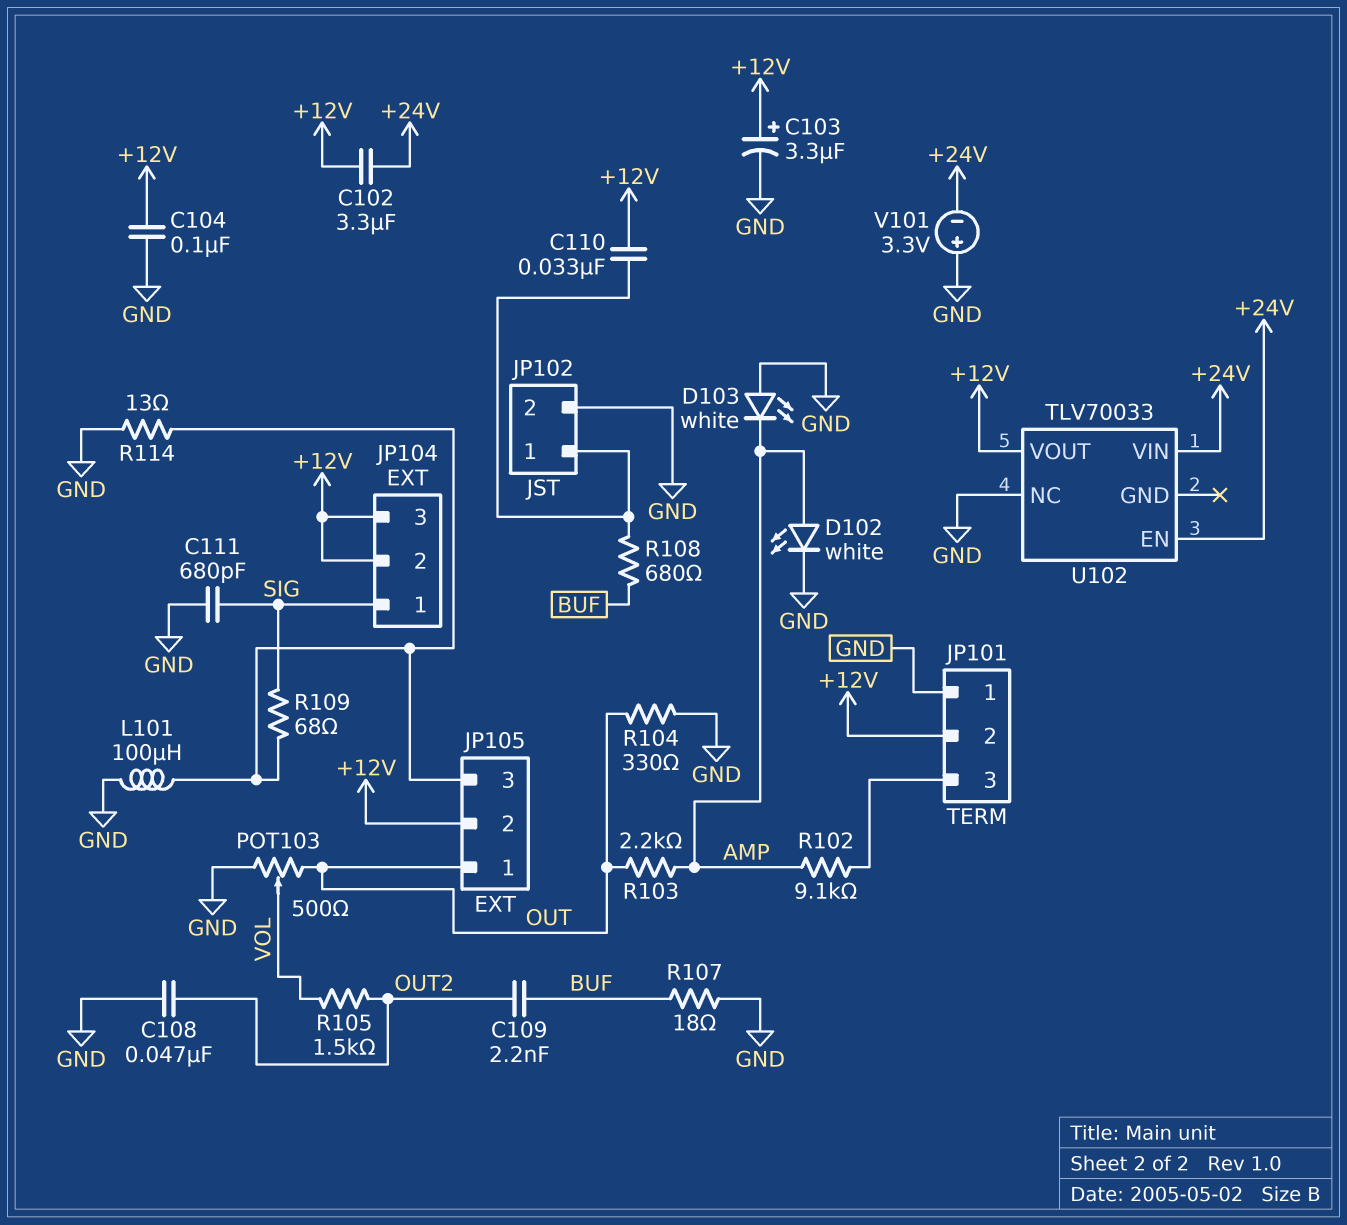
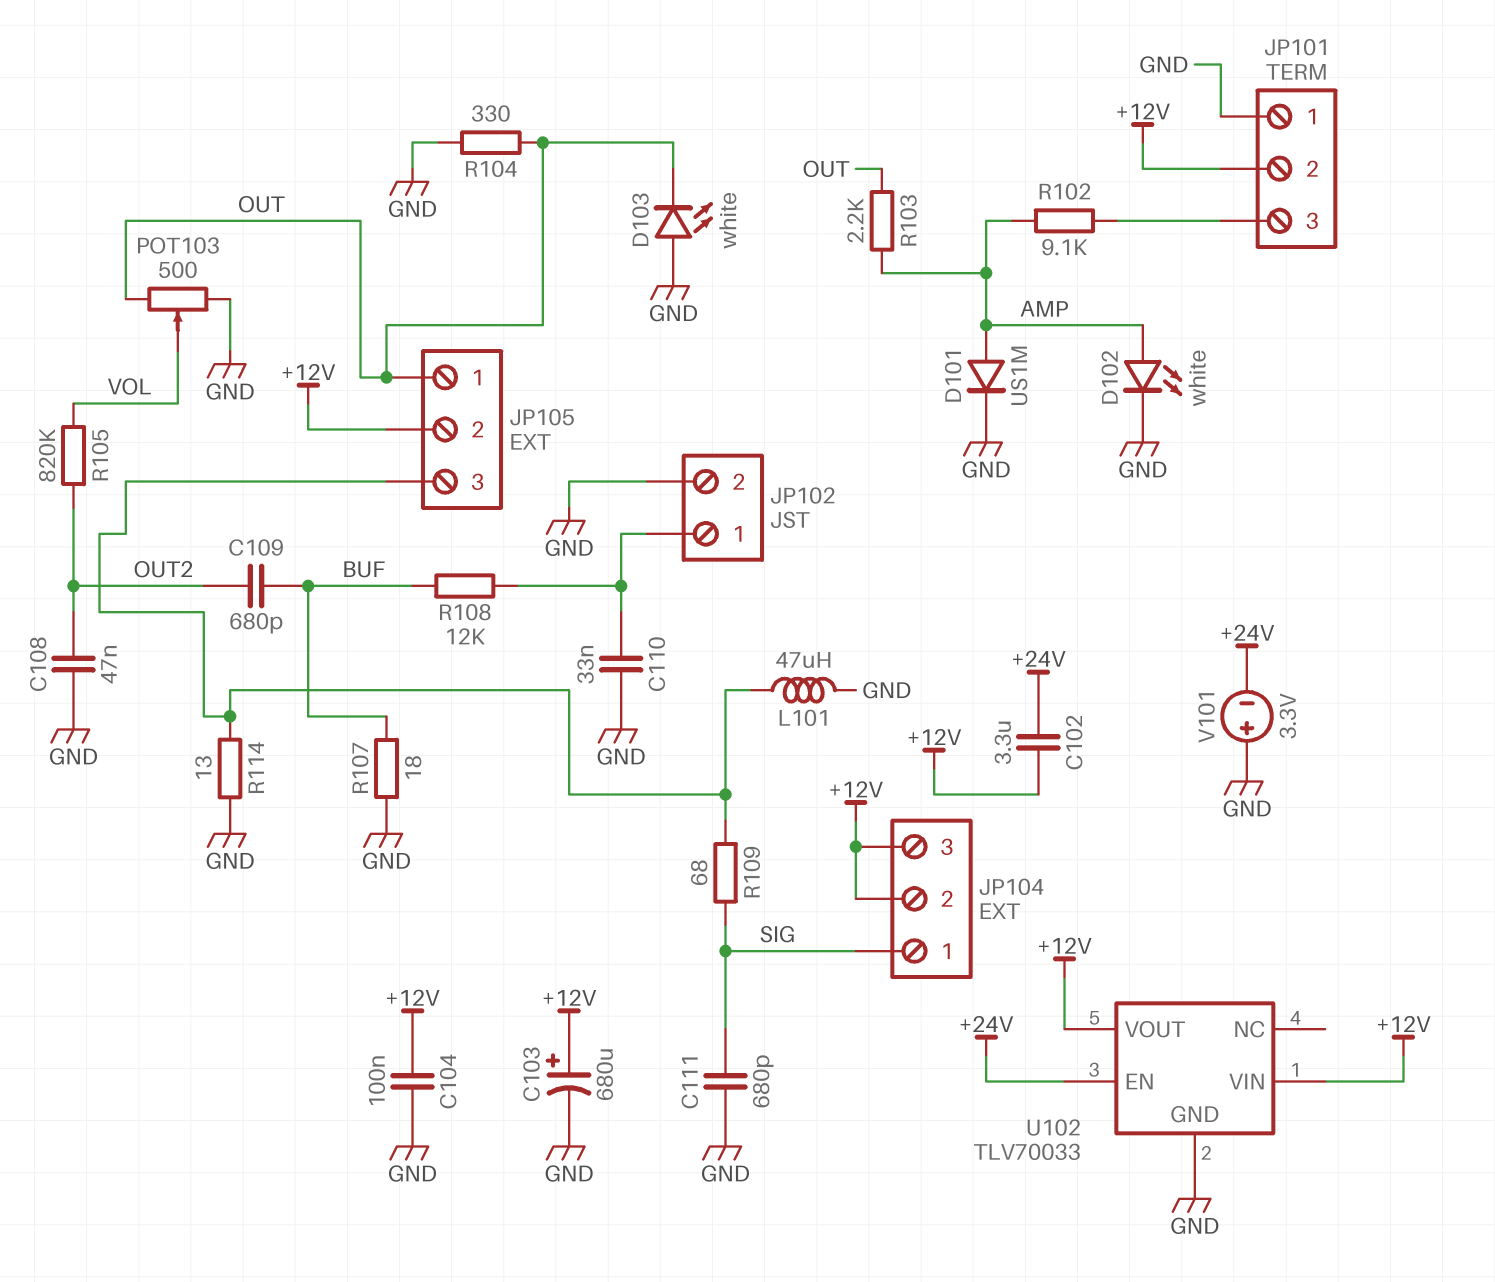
C103: 3.3uF (plus +12V, minus GND) -> 680uF (plus +12V, minus GND)
C109: 2.2nF (BUF, OUT2) -> 680pF (BUF, OUT2)
C110: 33nF (+12V, JP102/1) -> 33nF (GND, JP102/1)
D101: none -> diode US1M (A AMP, K GND)
D103: LED white (A GND, K AMP) -> LED white (A GND, K OUT)
L101: 100uH (GND, JP105/3) -> 47uH (GND, JP105/3)
R105: 1.5k (OUT2, VOL) -> 820k (OUT2, VOL)
R108: 680 (BUF, JP102/1) -> 12k (BUF, JP102/1)
U102 pin GND: none -> GND
U102 pin NC: GND -> none
U102 pin VIN: +24V -> +12V

